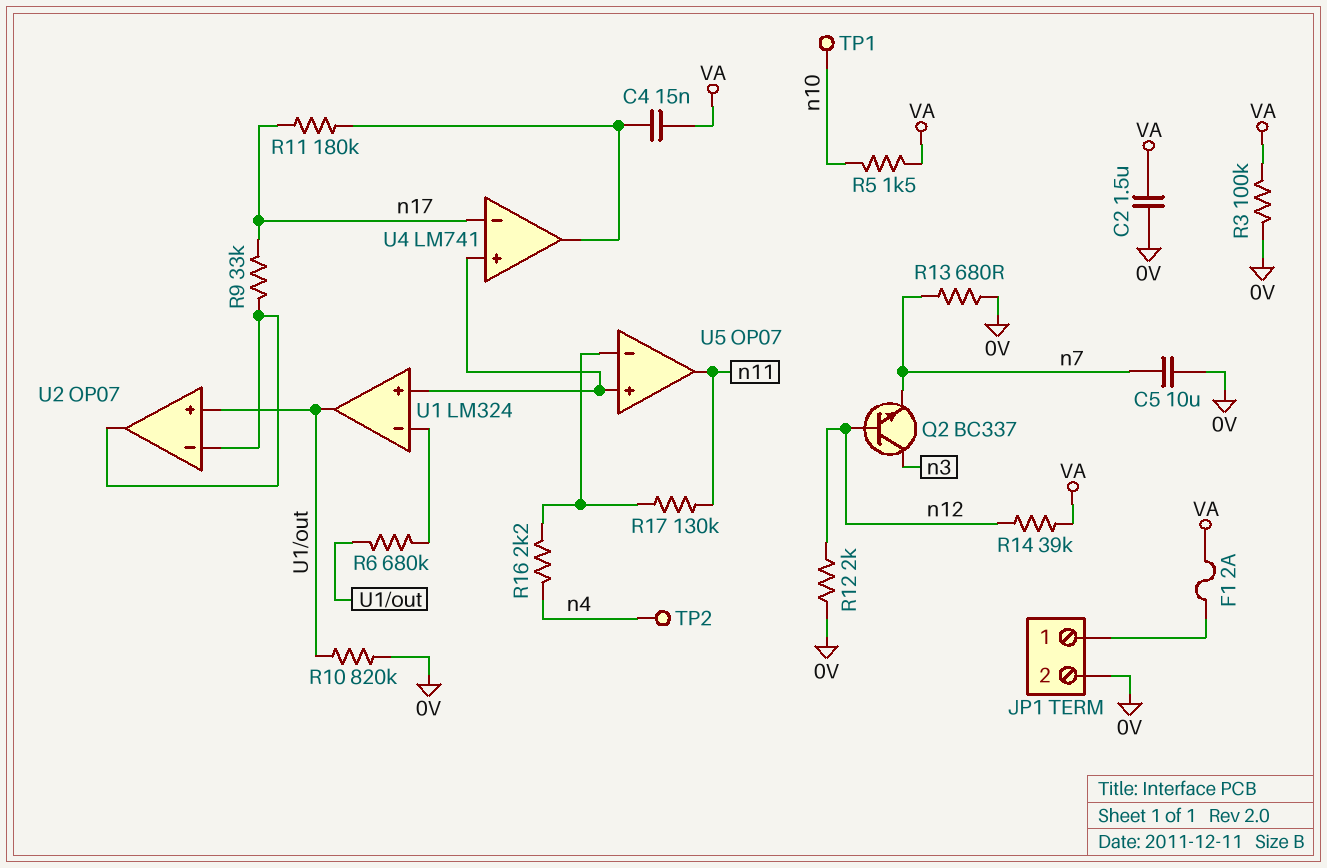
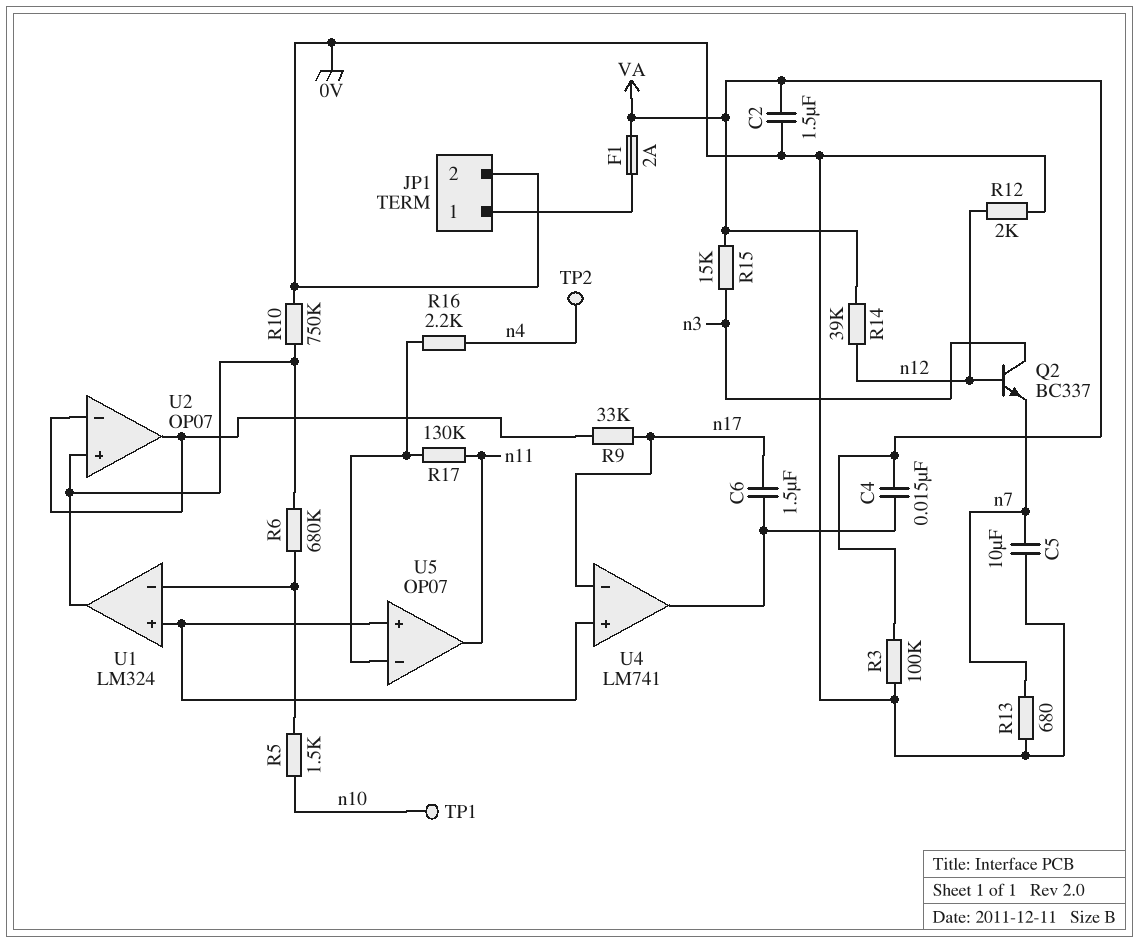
C6: none -> 1.5uF (U4/out, n17)
R5: 1.5k (VA, n10) -> 1.5k (U1/in-, n10)
R10: 820k (0V, U1/out) -> 750k (0V, U1/out)
R11: 180k (U4/out, n17) -> none
R15: none -> 15k (VA, n3)

